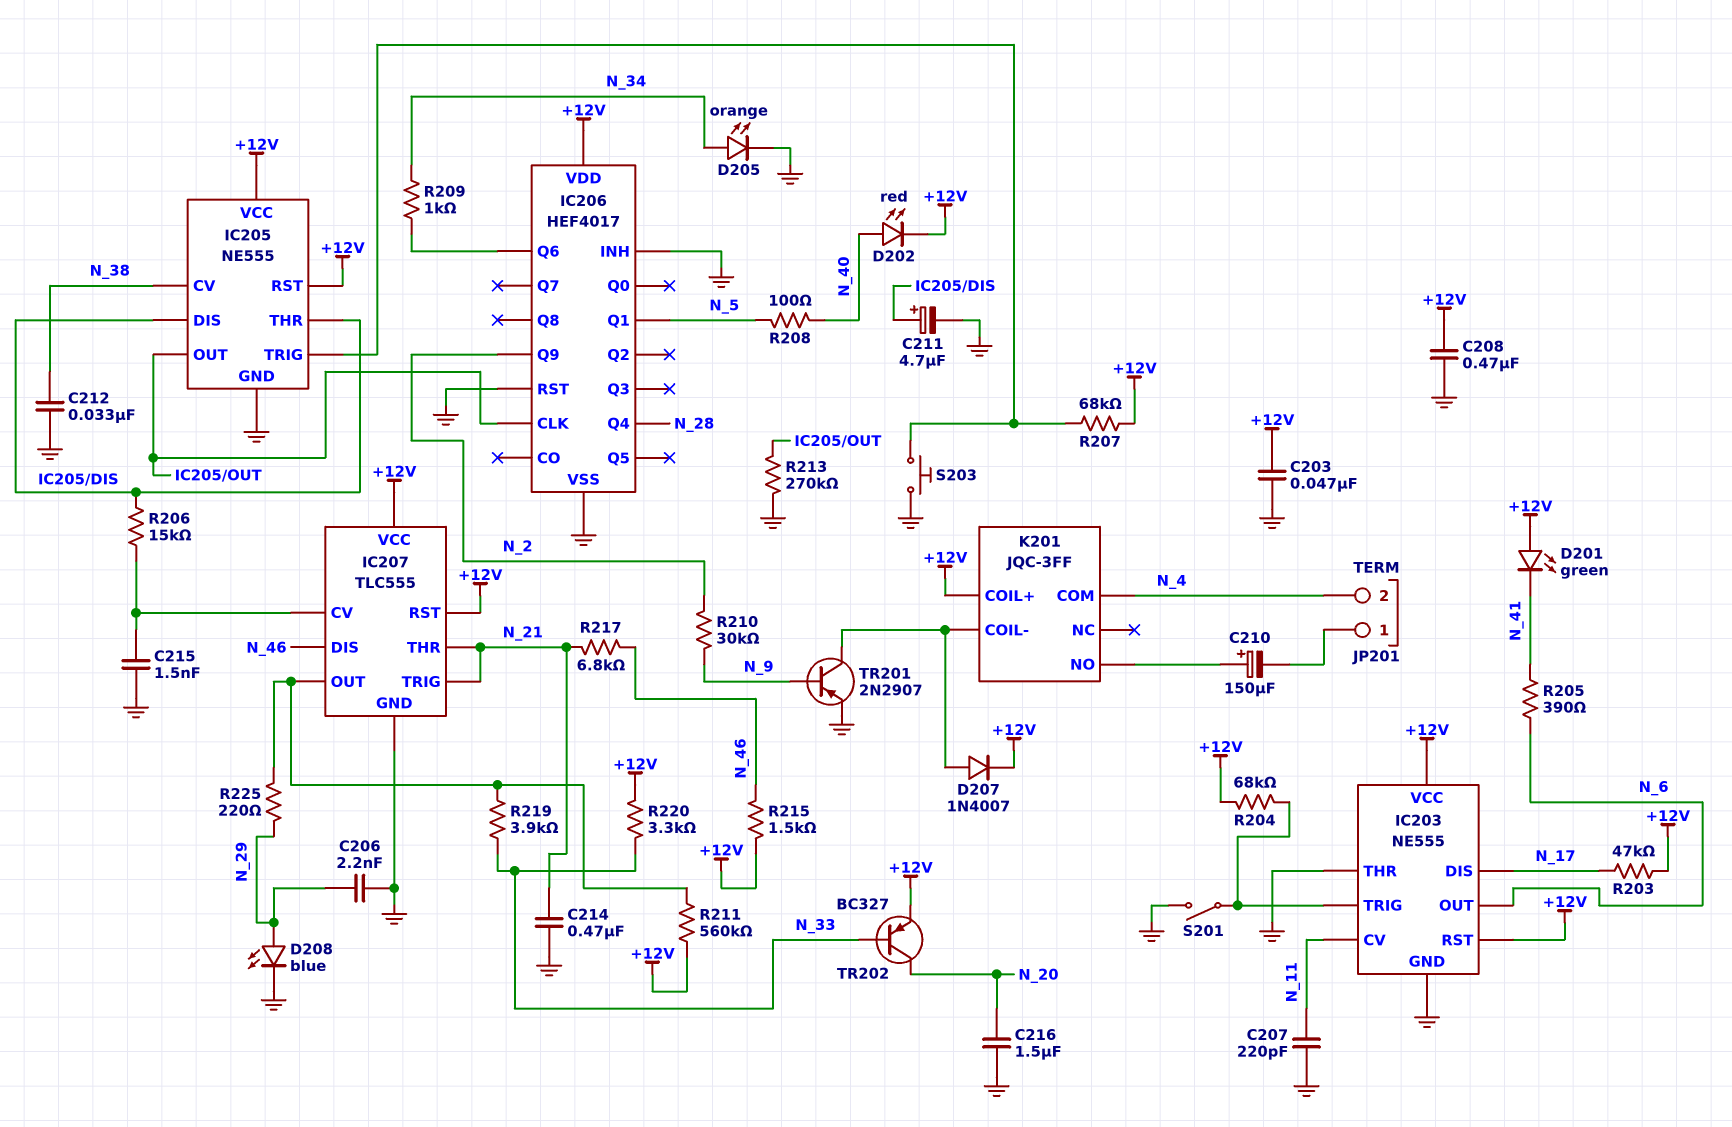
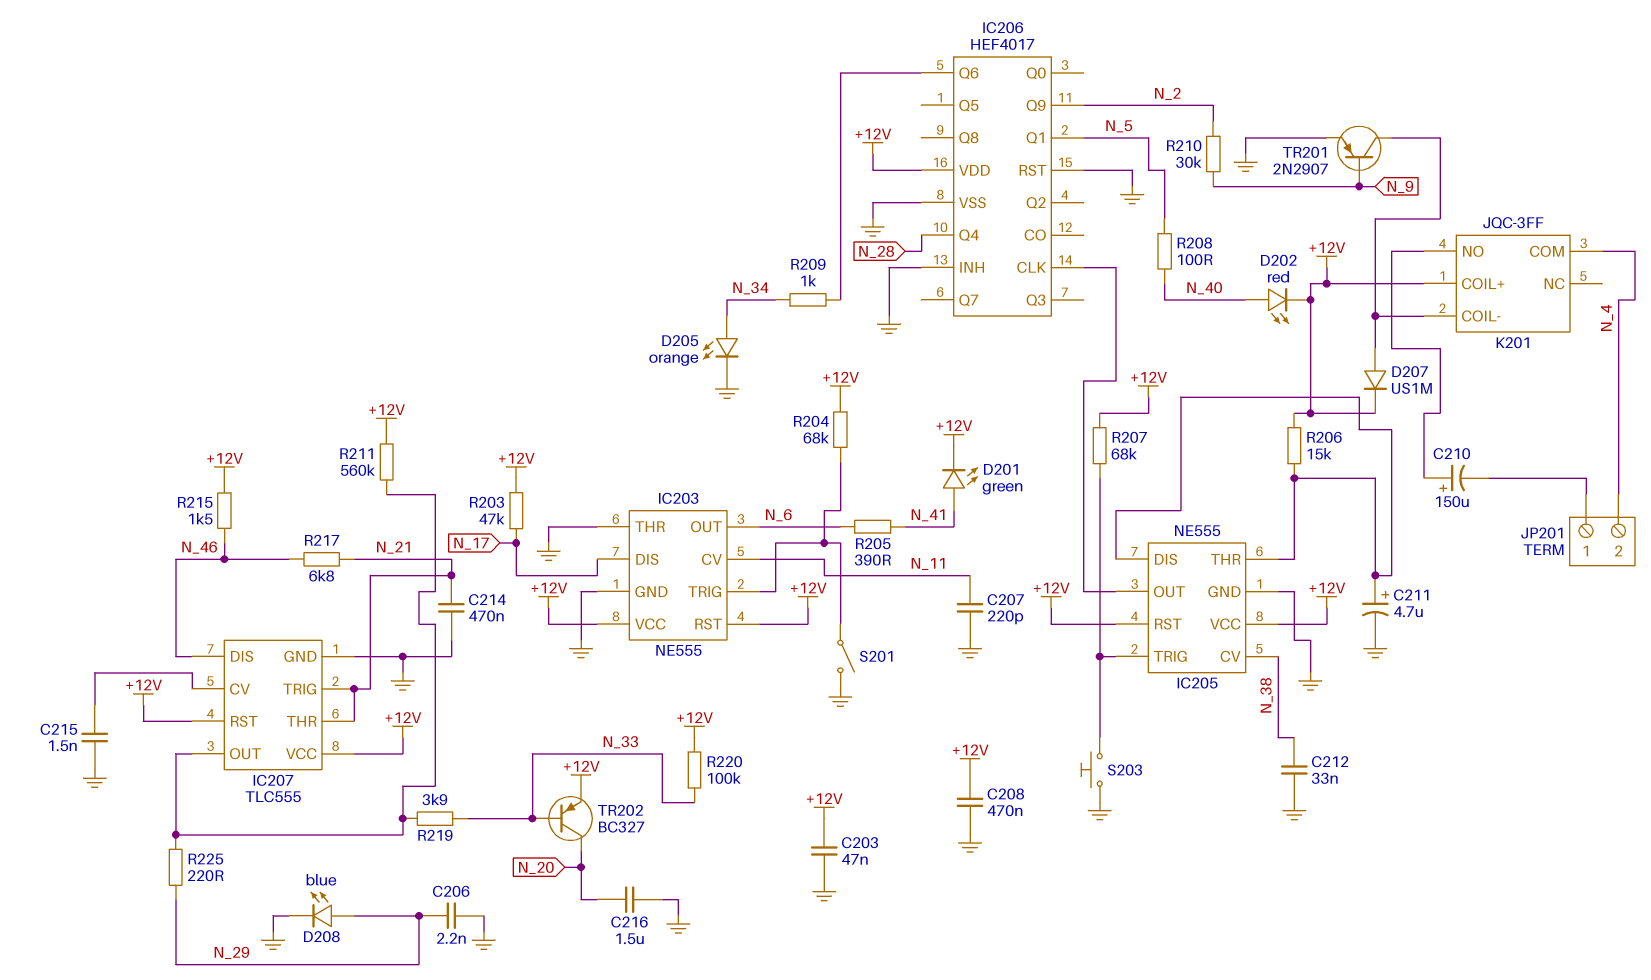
D201: LED green (A +12V, K N_41) -> LED green (A N_41, K +12V)
D207: diode 1N4007 (A K201/COIL-, K +12V) -> diode US1M (A K201/COIL-, K +12V)
R206: 15k (IC205/DIS, IC207/CV) -> 15k (+12V, IC205/DIS)
R213: 270k (GND, IC205/OUT) -> none
R220: 3.3k (+12V, N_33) -> 100k (+12V, N_33)

